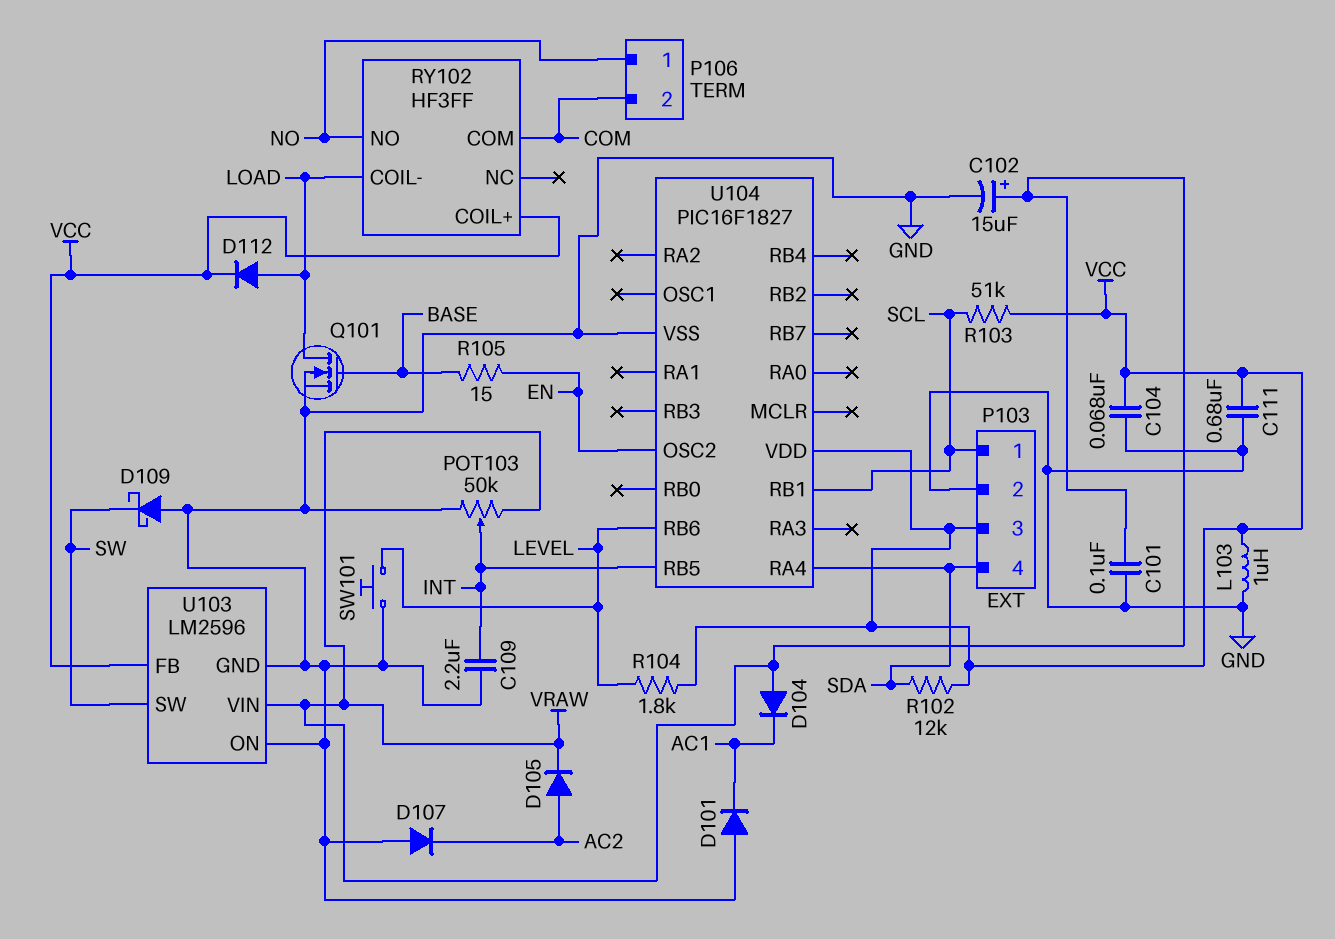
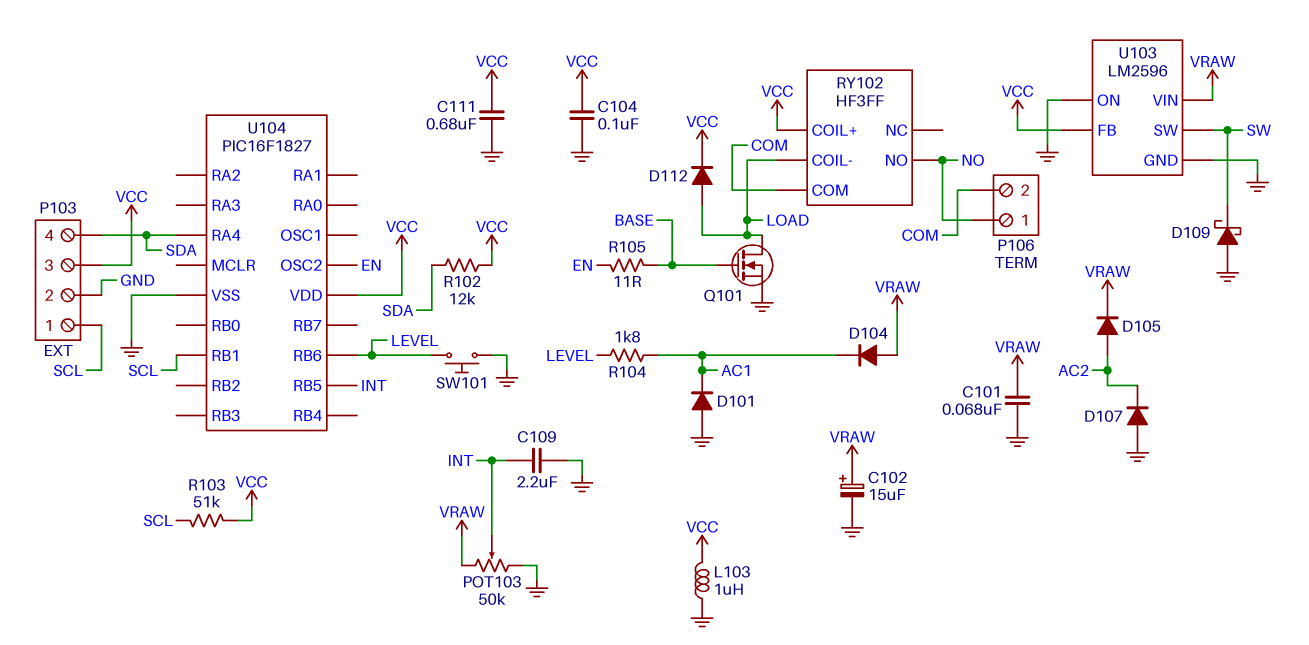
C101: 100nF (GND, VRAW) -> 68nF (GND, VRAW)
C104: 68nF (GND, VCC) -> 100nF (GND, VCC)
R104: 1.8k (LEVEL, VCC) -> 1.8k (AC1, LEVEL)
R105: 15 (BASE, EN) -> 11 (BASE, EN)

